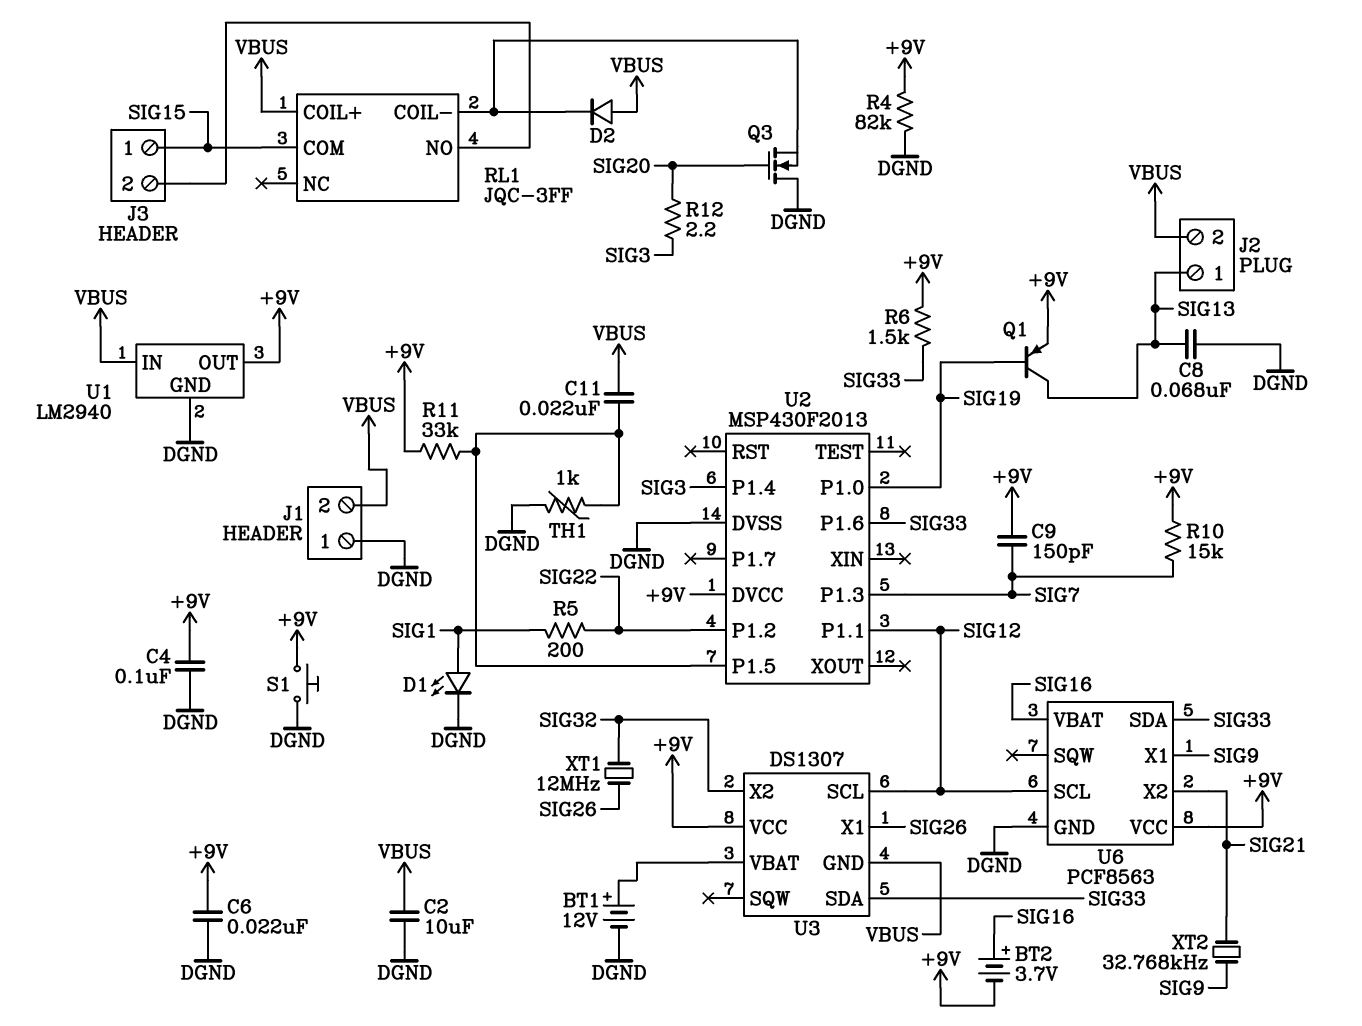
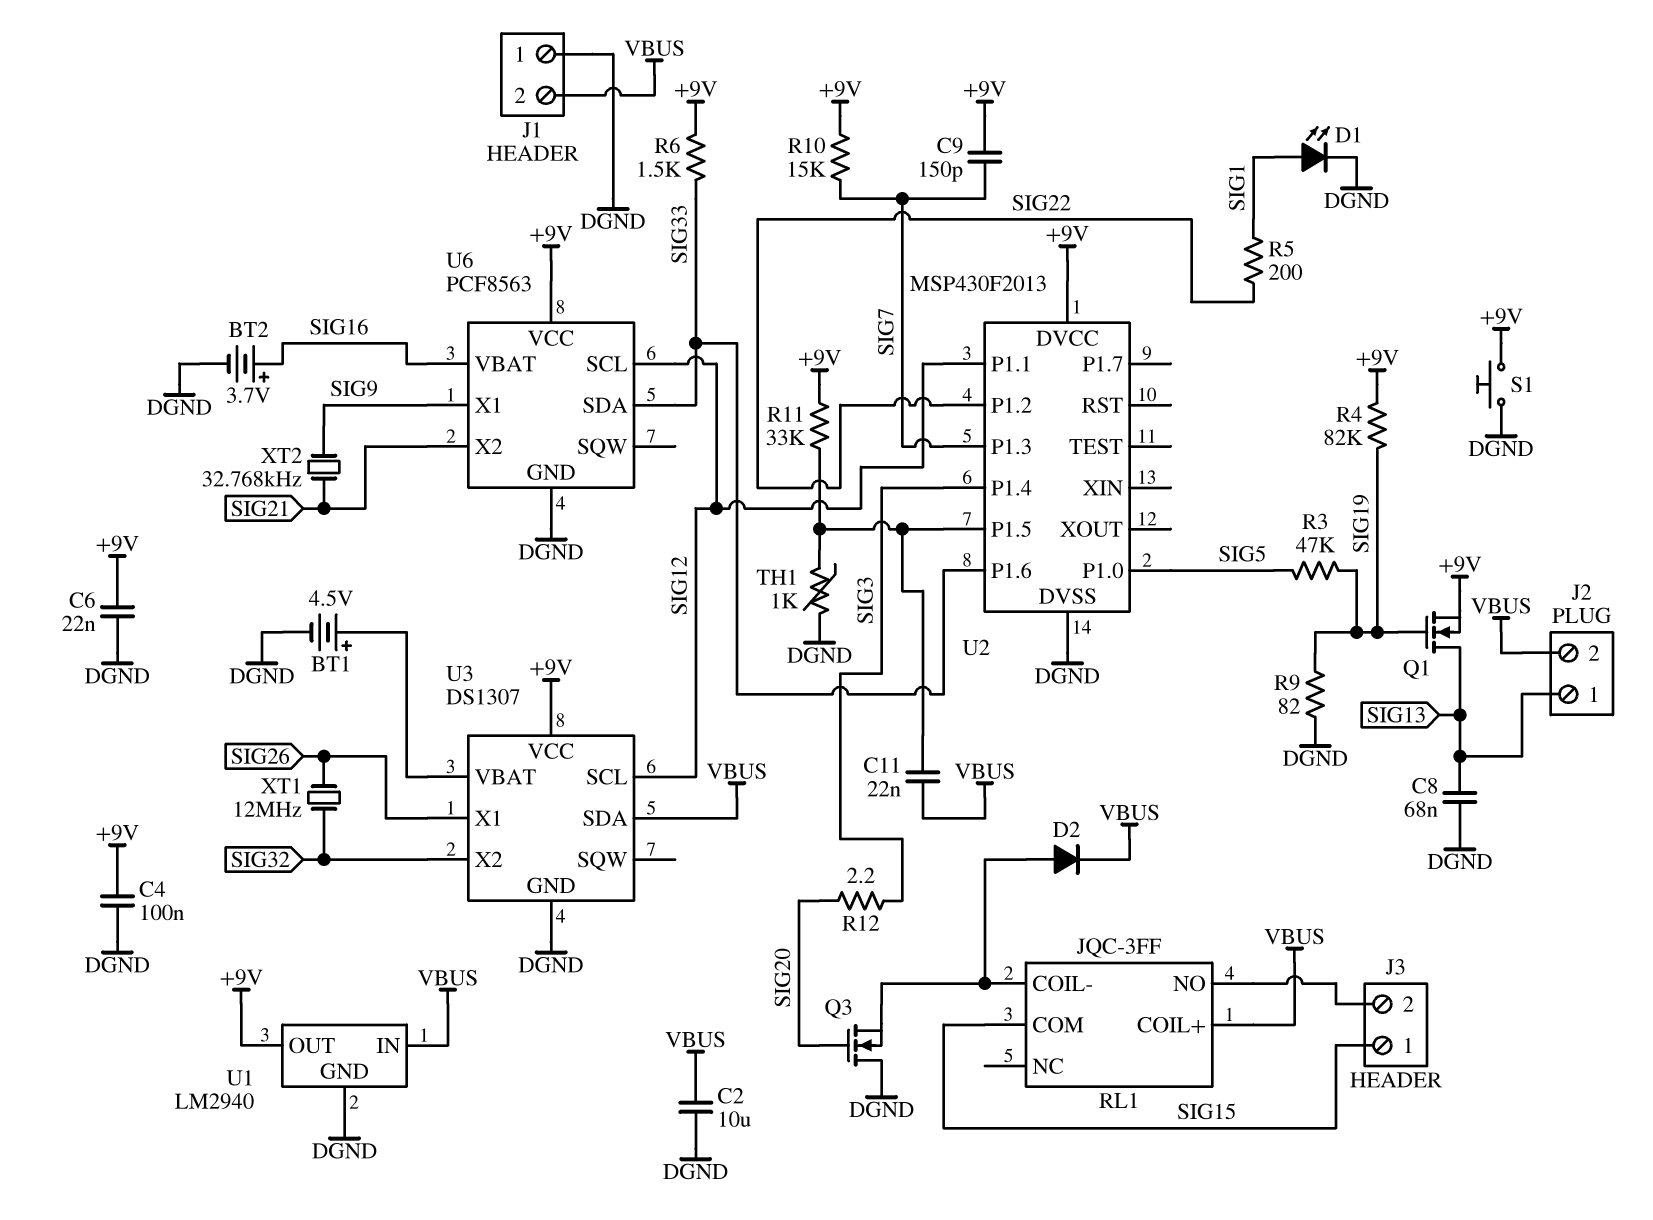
BT1: 12V (plus U3/VBAT, minus DGND) -> 4.5V (plus U3/VBAT, minus DGND)
BT2: 3.7V (plus SIG16, minus +9V) -> 3.7V (plus SIG16, minus DGND)
D2: diode (A VBUS, K RL1/COIL-) -> diode (A RL1/COIL-, K VBUS)
Q1: PNP (B SIG19, C SIG13, E +9V) -> NMOS (G SIG19, D SIG13, S +9V)
R3: none -> 47k (SIG5, SIG19)
R4: 82k (+9V, DGND) -> 82k (+9V, SIG19)
R9: none -> 82 (DGND, SIG19)
U2 pin P1.0: SIG19 -> SIG5
U3 pin GND: VBUS -> DGND
U3 pin SDA: SIG33 -> VBUS

